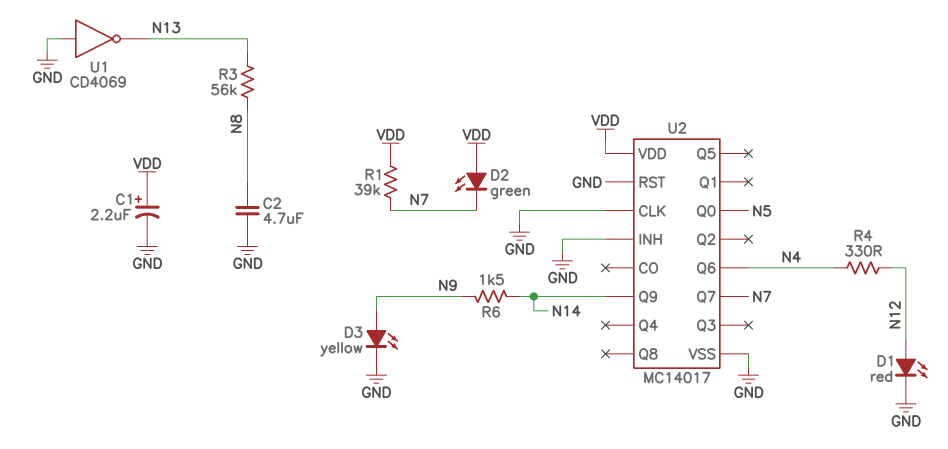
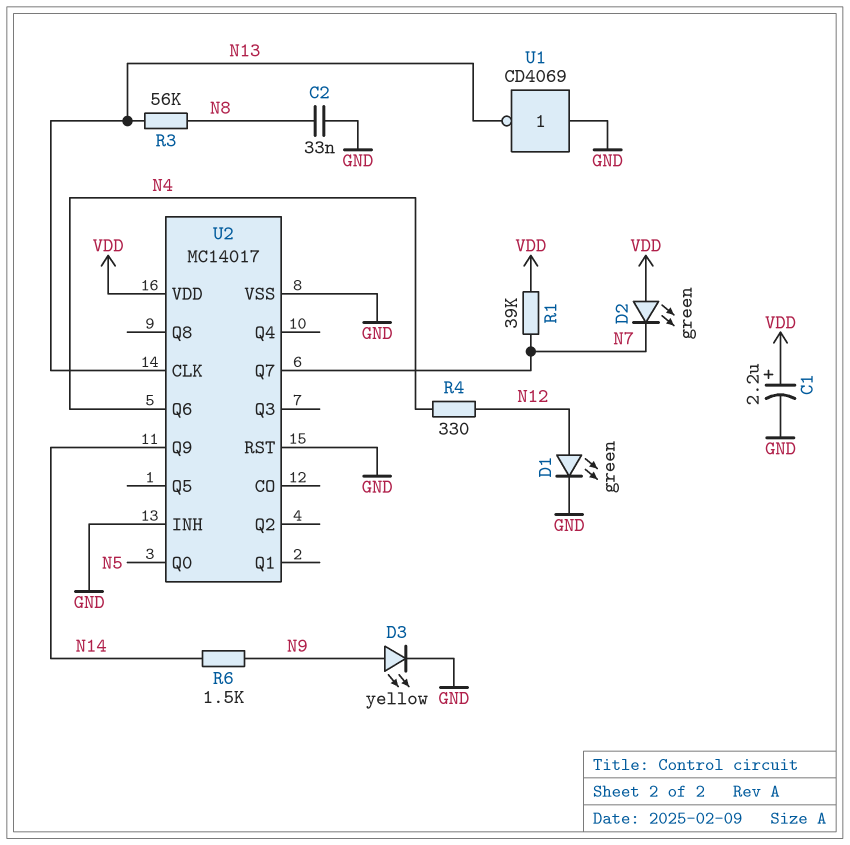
C2: 4.7uF (GND, N8) -> 33nF (GND, N8)
D1: LED red (A N12, K GND) -> LED green (A N12, K GND)
U2 pin CLK: GND -> N13

